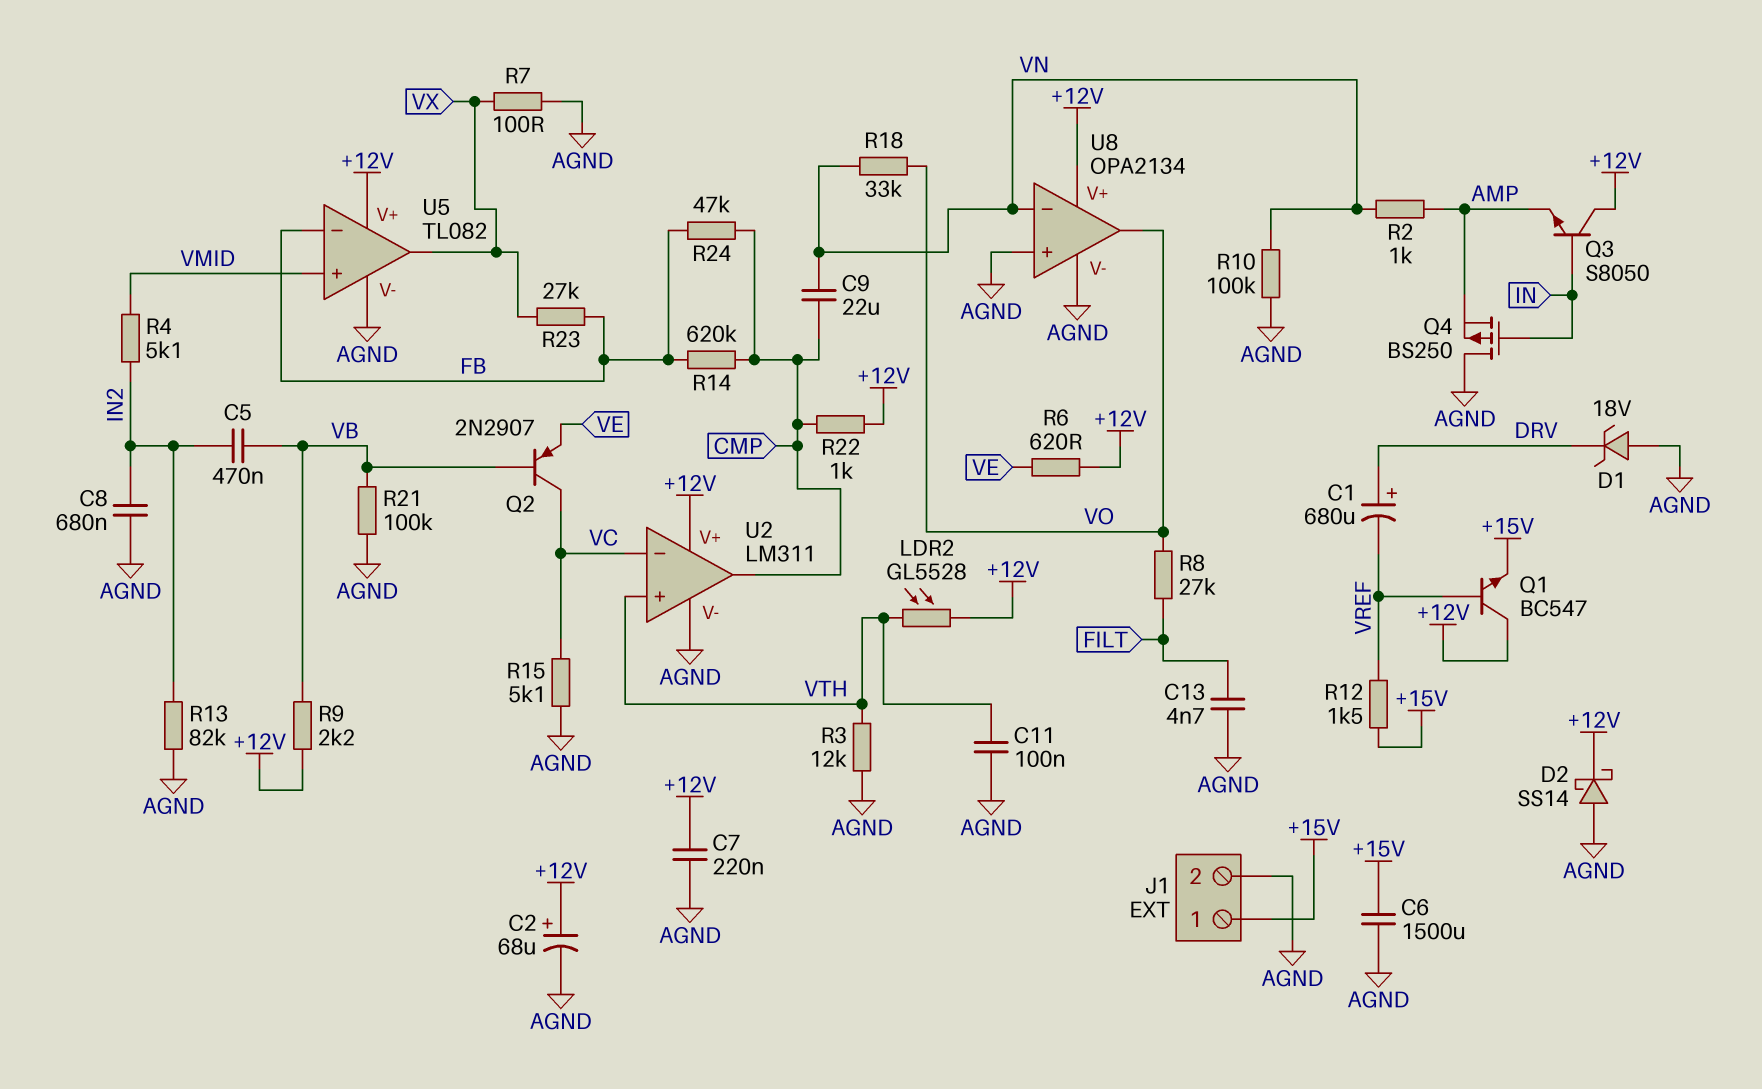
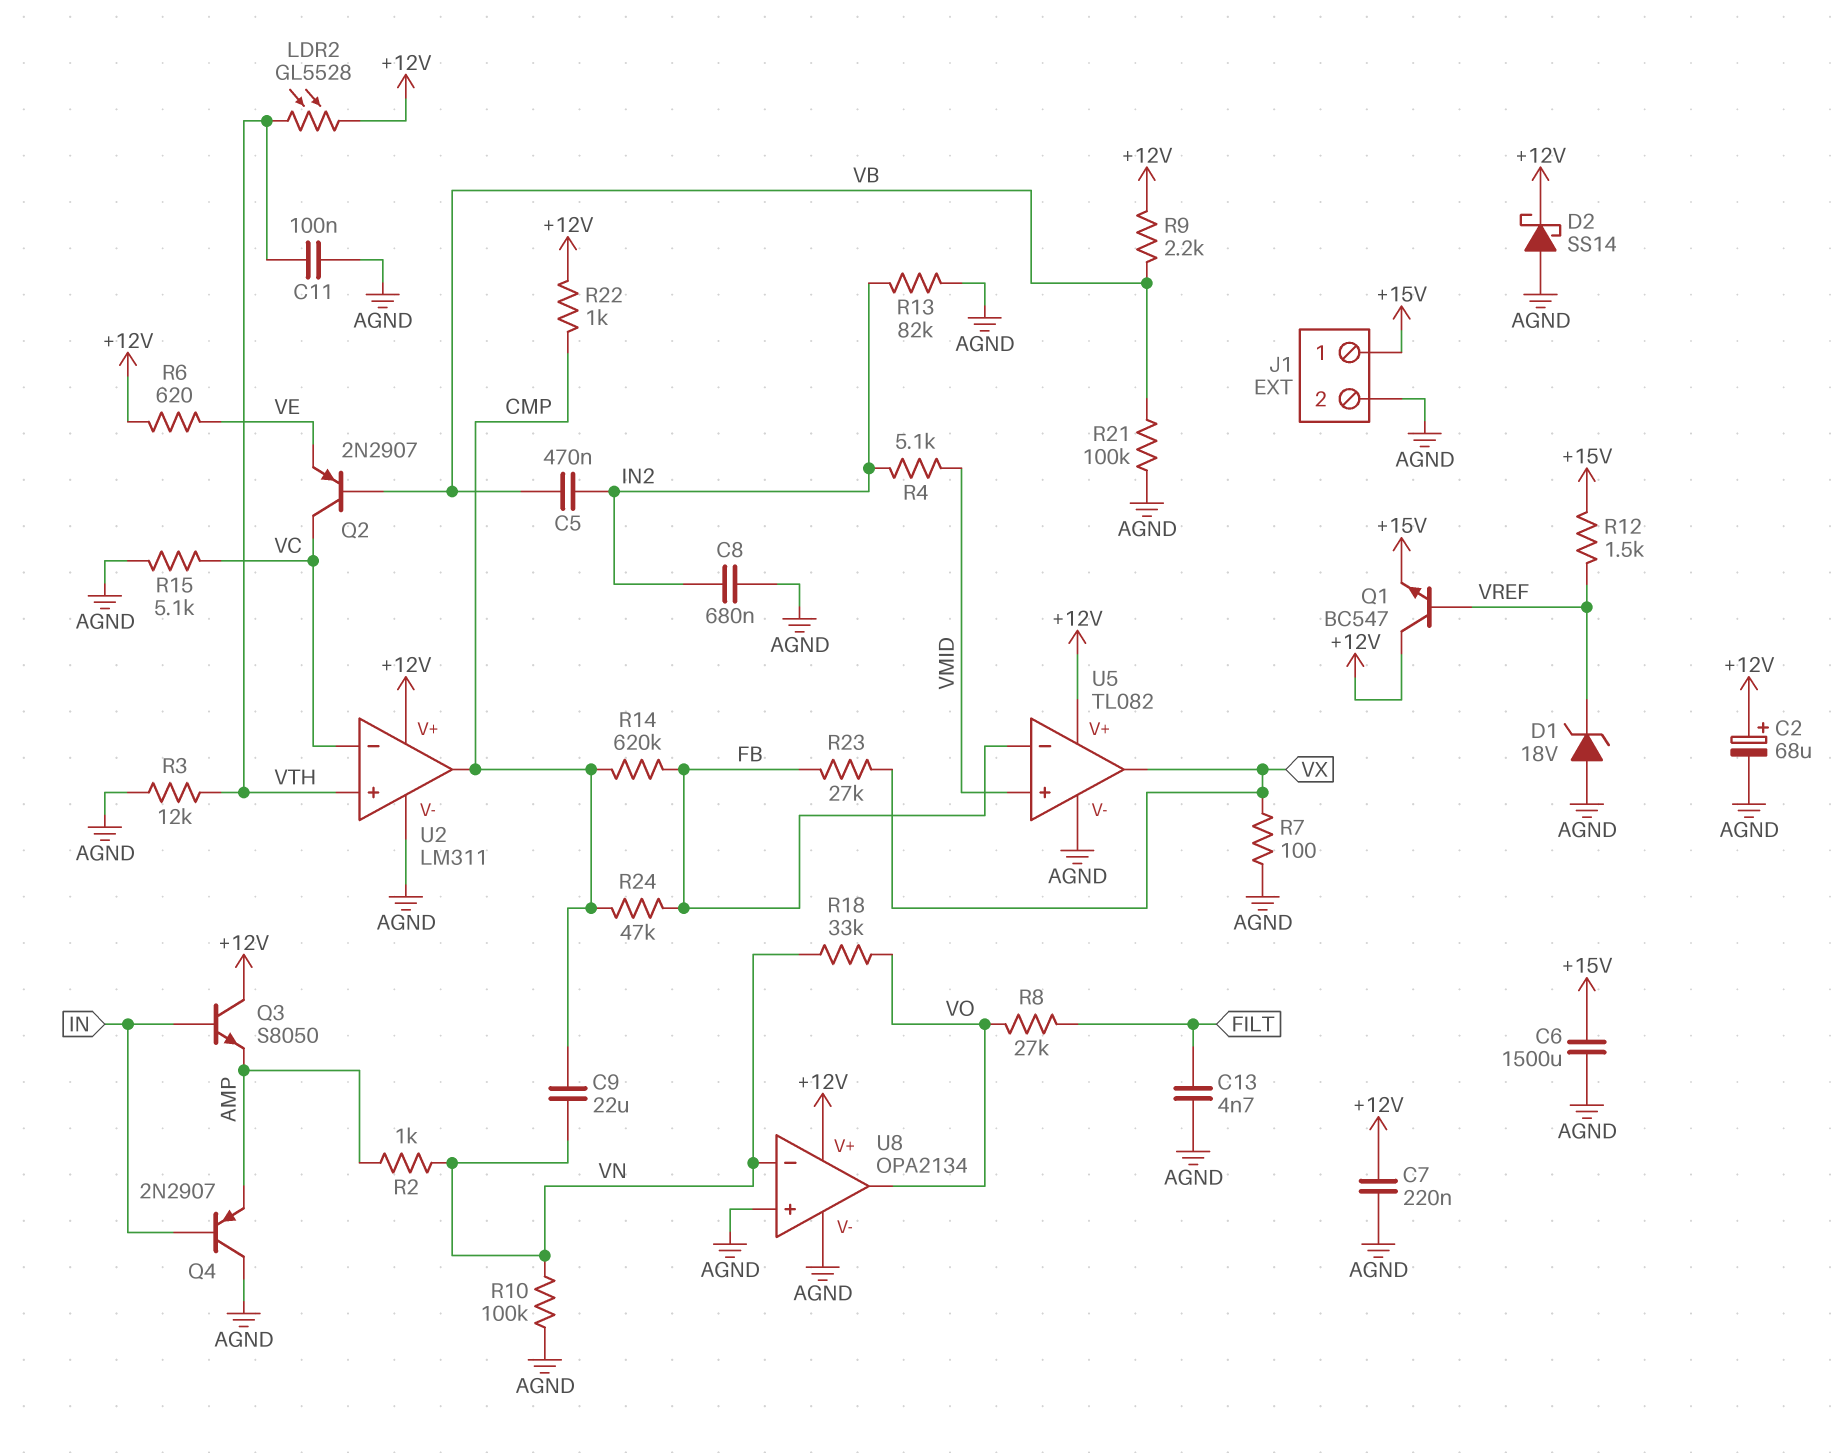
C1: 680uF (plus DRV, minus VREF) -> none
D1: zener 18V (A AGND, K DRV) -> zener 18V (A AGND, K VREF)
Q4: PMOS BS250 (G IN, D AGND, S AMP) -> PNP 2N2907 (B IN, C AGND, E AMP)

